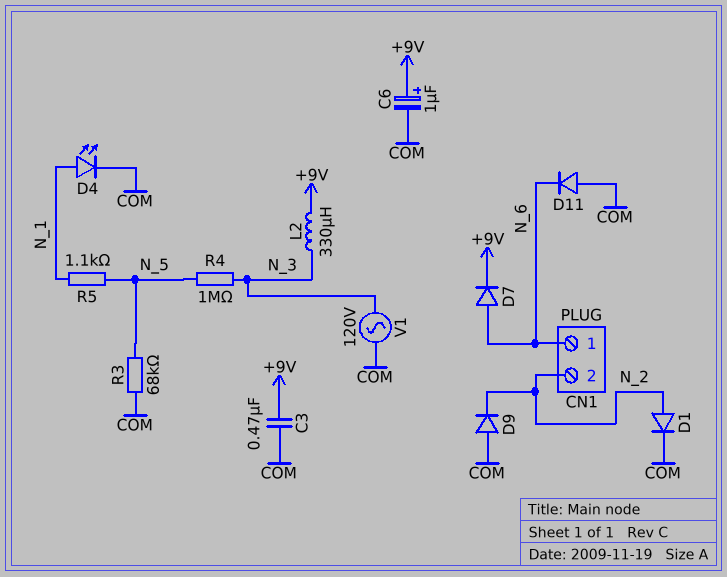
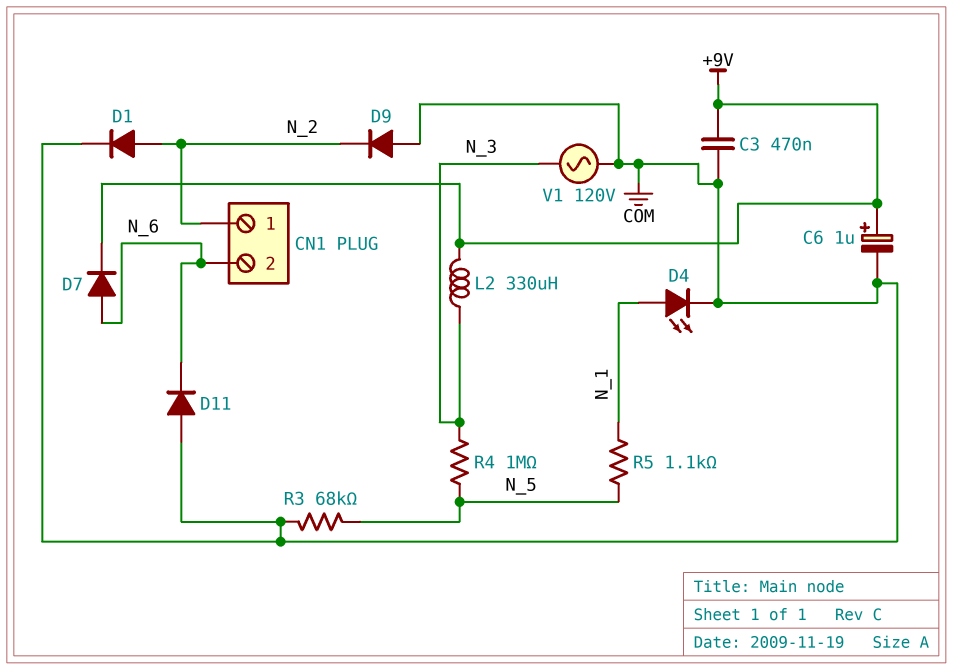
CN1 pin 1: N_6 -> N_2
CN1 pin 2: N_2 -> N_6

